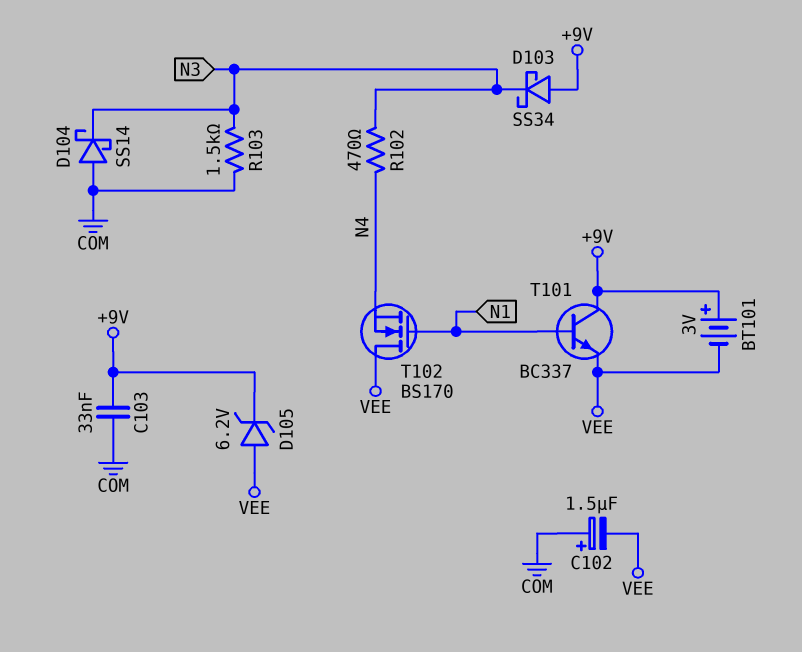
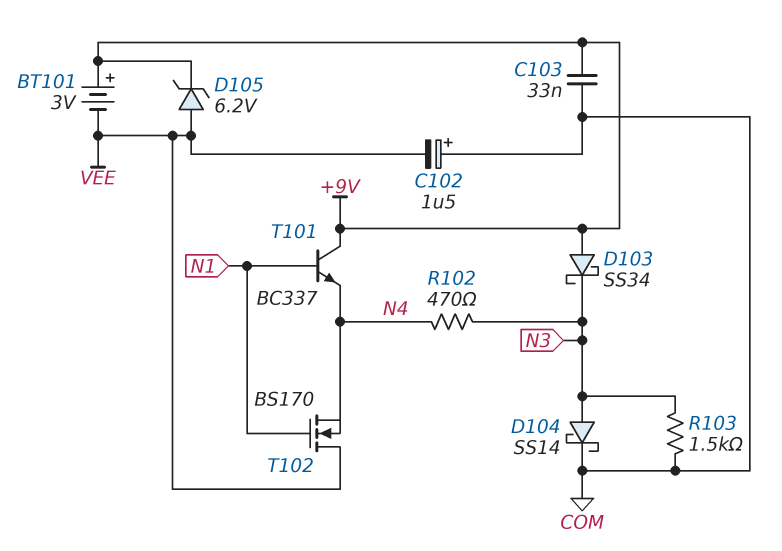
D104: schottky SS14 (A COM, K N3) -> schottky SS14 (A N3, K COM)
T101: NPN BC337 (B N1, C +9V, E VEE) -> NPN BC337 (B N1, C +9V, E N4)

